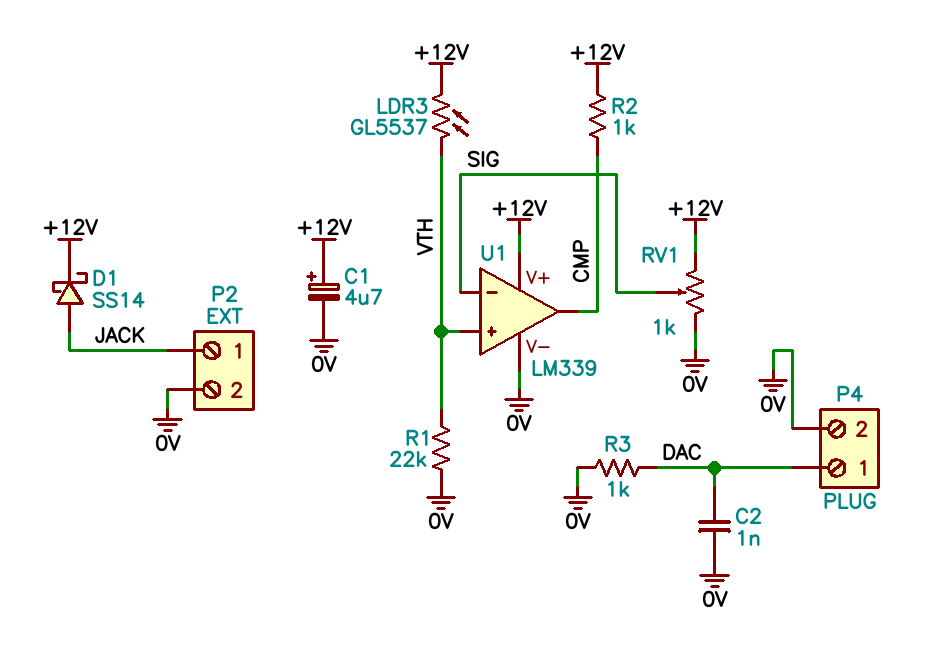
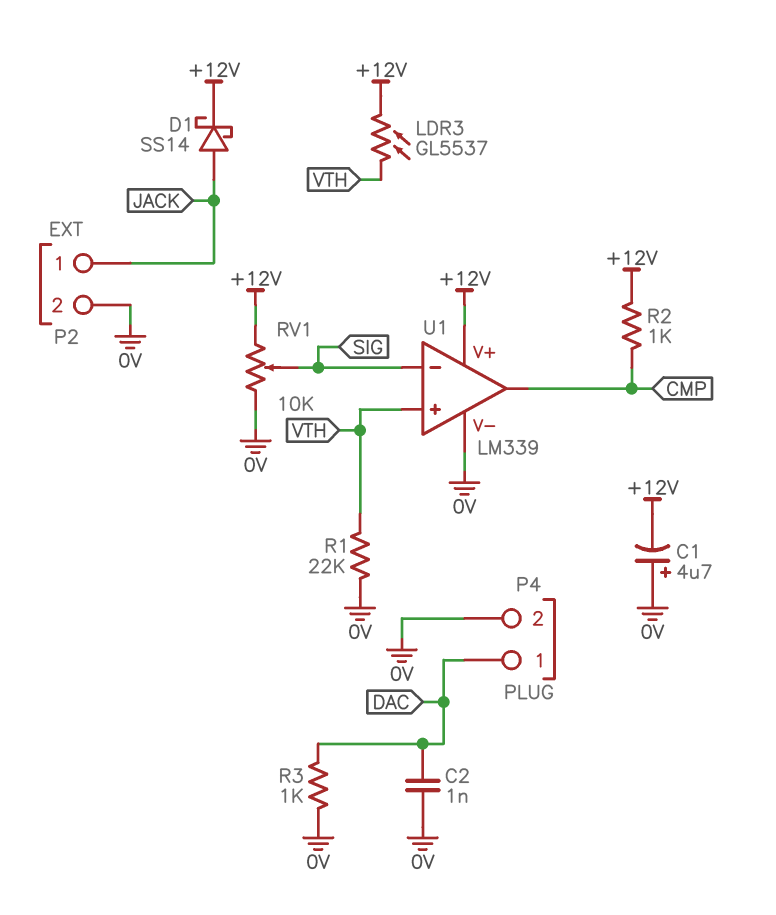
C1: 4.7uF (plus +12V, minus 0V) -> 4.7uF (plus 0V, minus +12V)
RV1: 1k (+12V, 0V, wiper SIG) -> 10k (+12V, 0V, wiper SIG)

